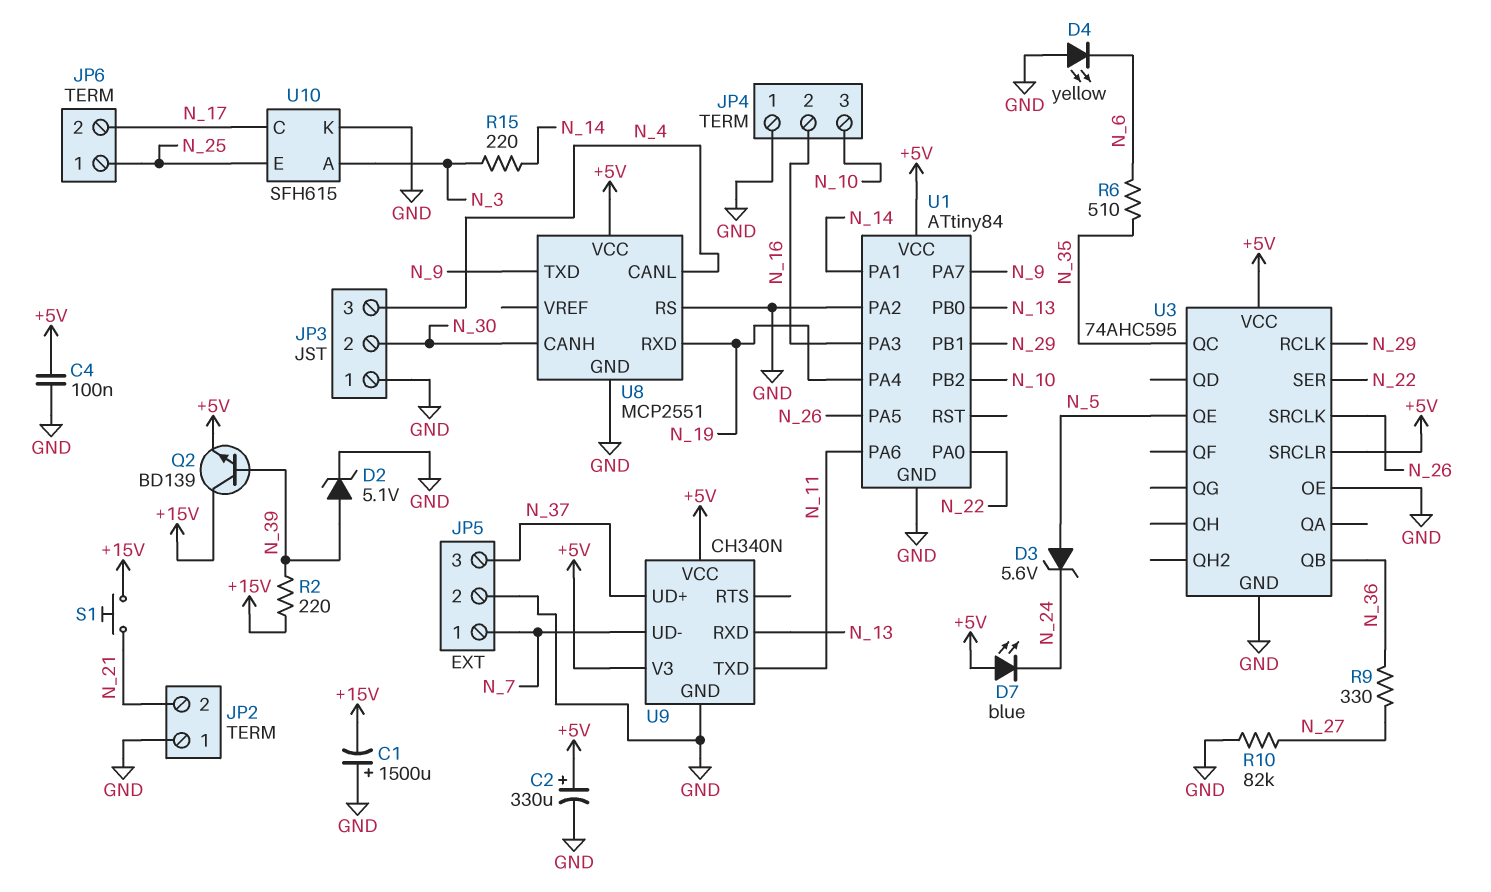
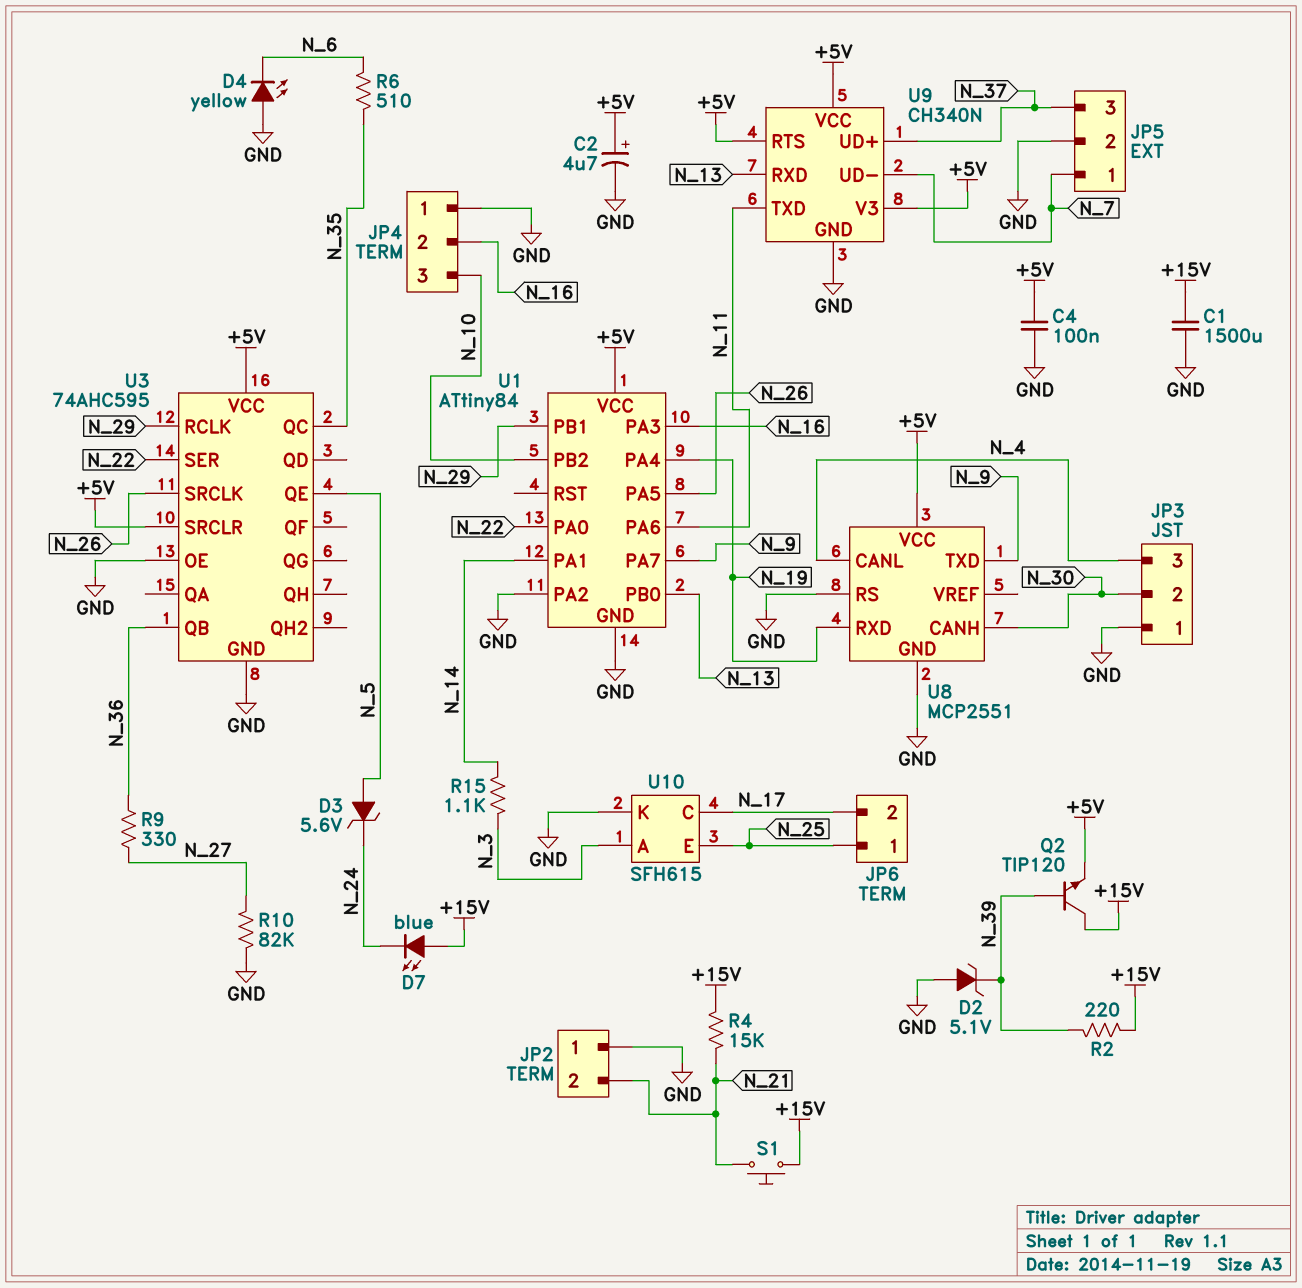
C1: 1500uF (plus GND, minus +15V) -> 1500uF (+15V, GND)
C2: 330uF (plus +5V, minus GND) -> 4.7uF (plus +5V, minus GND)
D2: zener 5.1V (A N_39, K GND) -> zener 5.1V (A GND, K N_39)
D7: LED blue (A +5V, K N_24) -> LED blue (A +15V, K N_24)
Q2: NPN BD139 (B N_39, C +15V, E +5V) -> NPN TIP120 (B N_39, C +15V, E +5V)
R4: none -> 15k (+15V, N_21)
R15: 220 (N_3, N_14) -> 1.1k (N_3, N_14)
U9 pin RTS: none -> +5V

